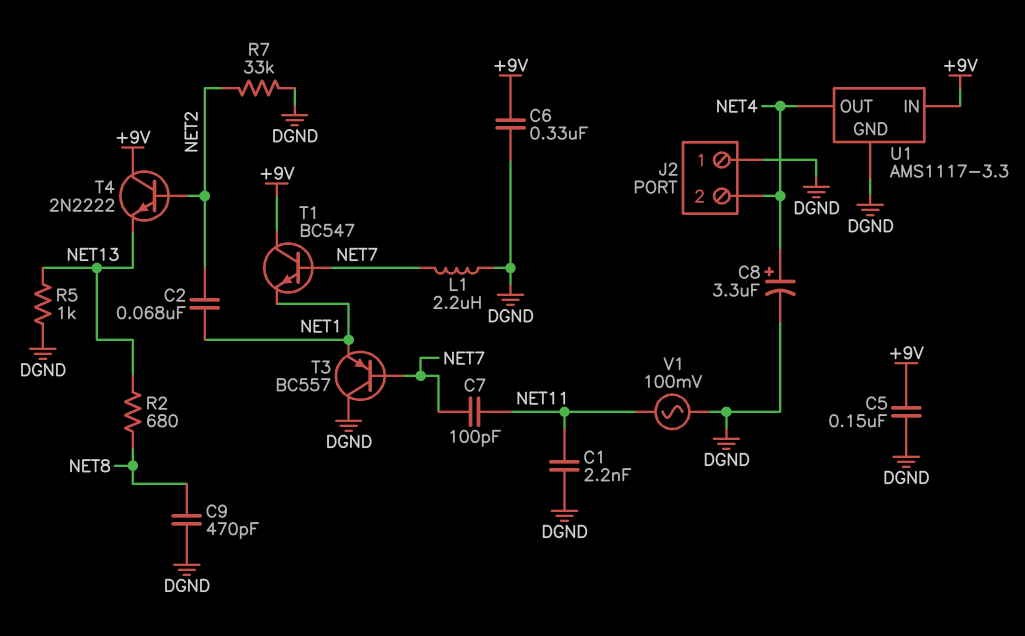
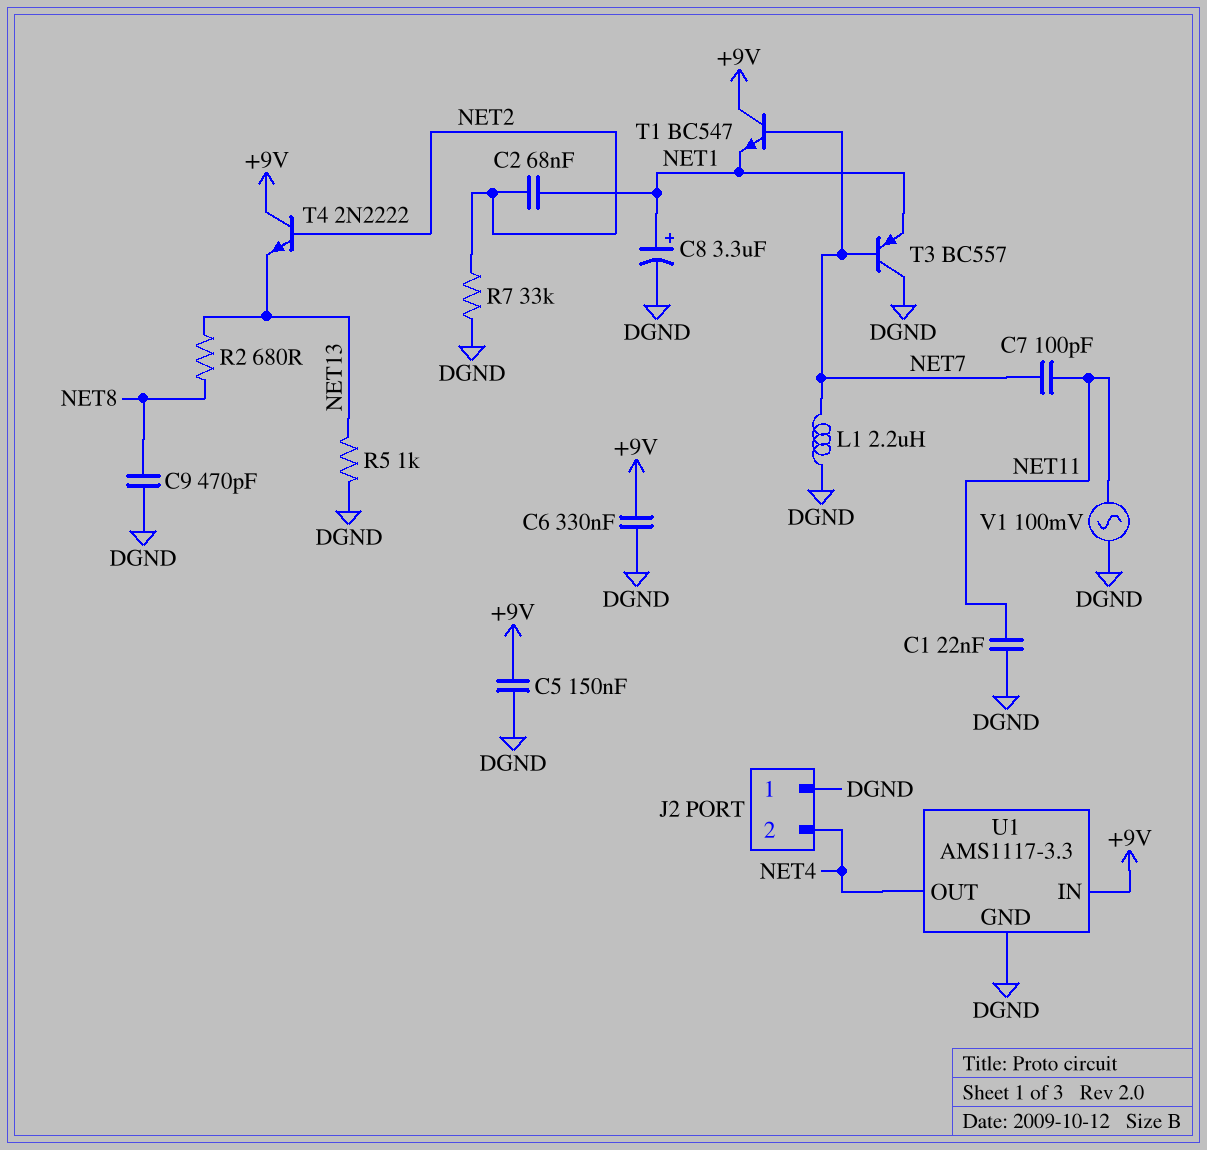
C1: 2.2nF (DGND, NET11) -> 22nF (DGND, NET11)
C8: 3.3uF (plus NET4, minus DGND) -> 3.3uF (plus NET1, minus DGND)

